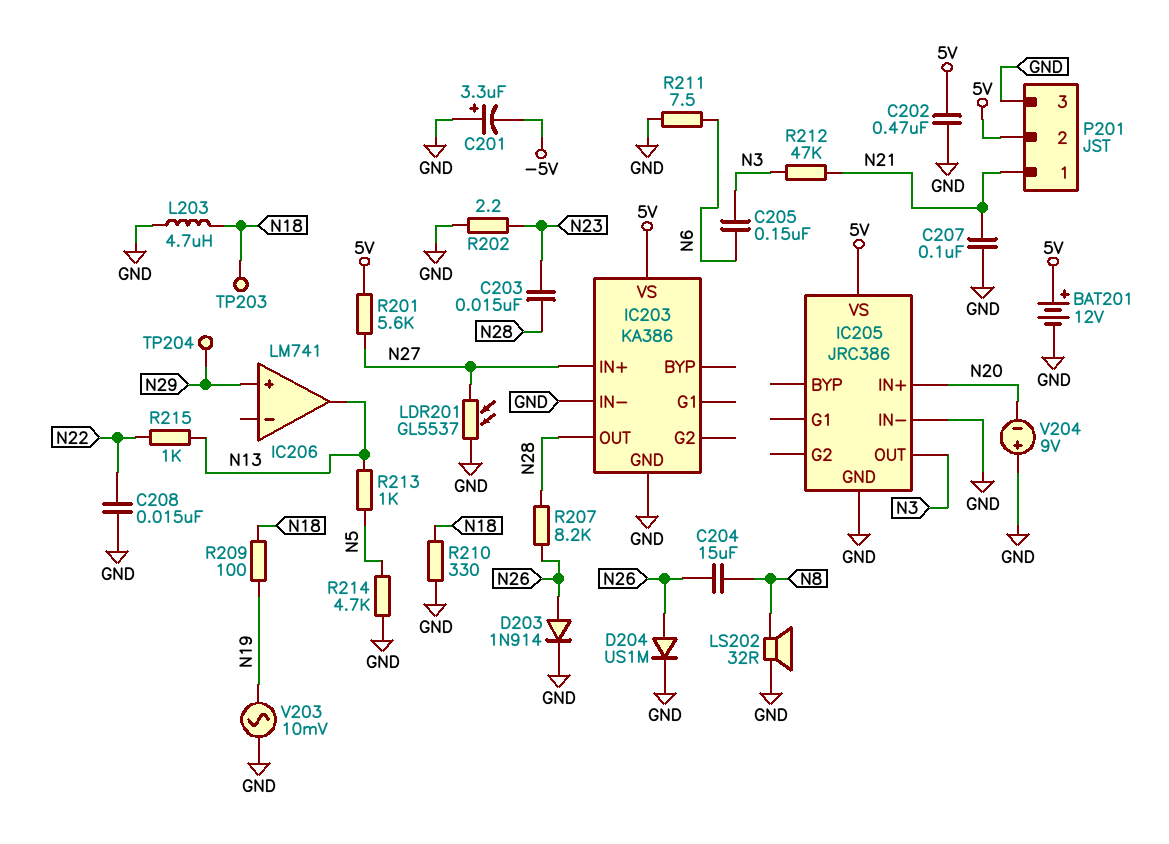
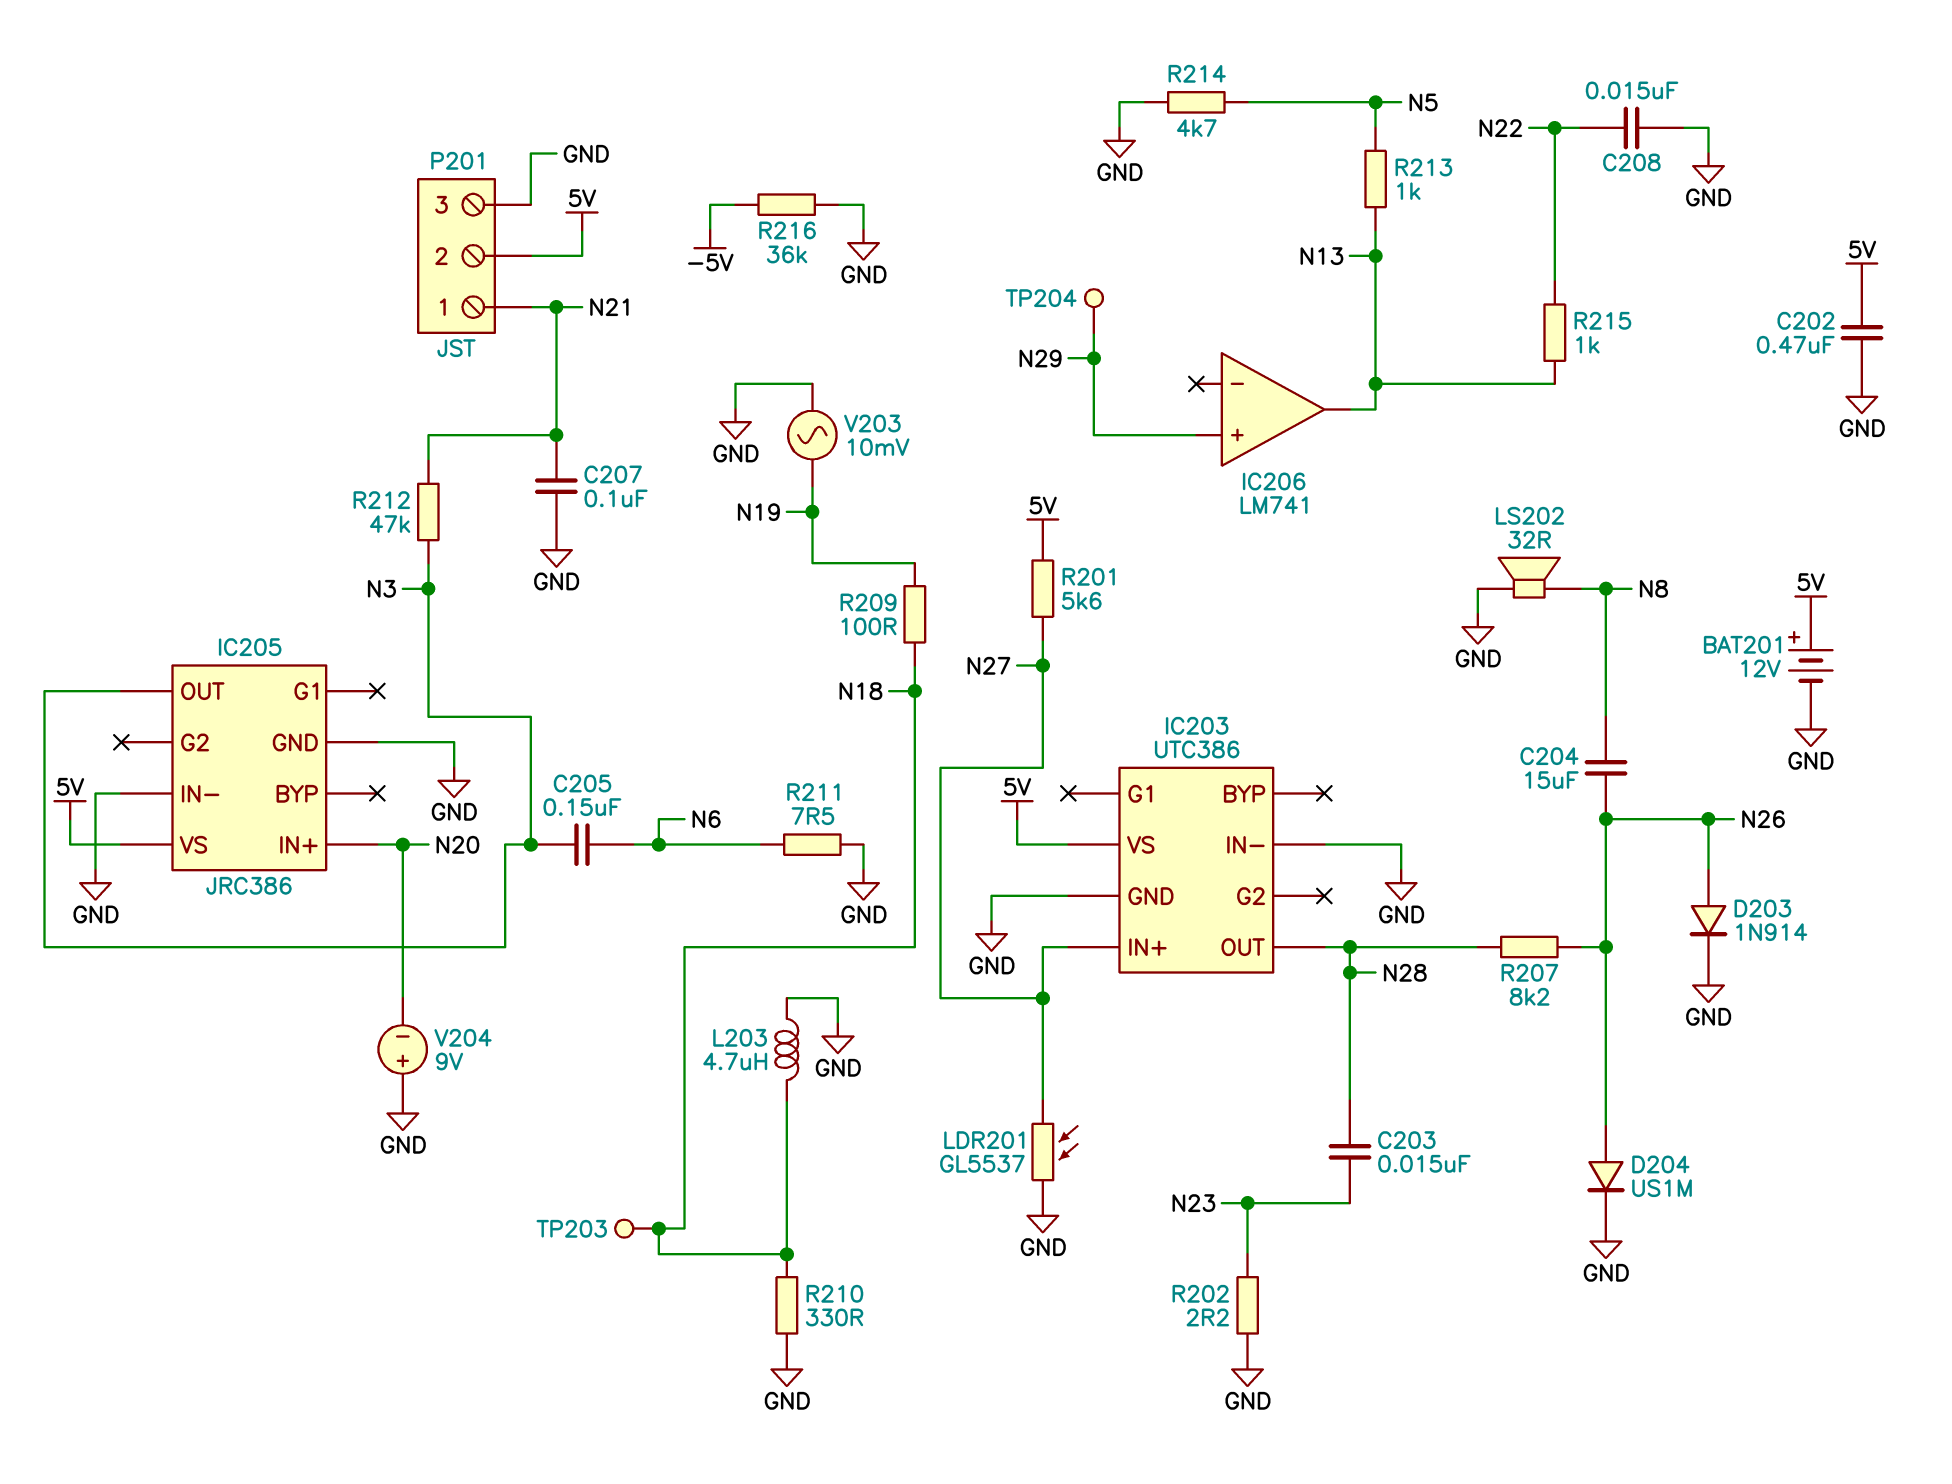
C201: 3.3uF (plus GND, minus -5V) -> none
IC203: KA386 -> UTC386
R216: none -> 36k (-5V, GND)

